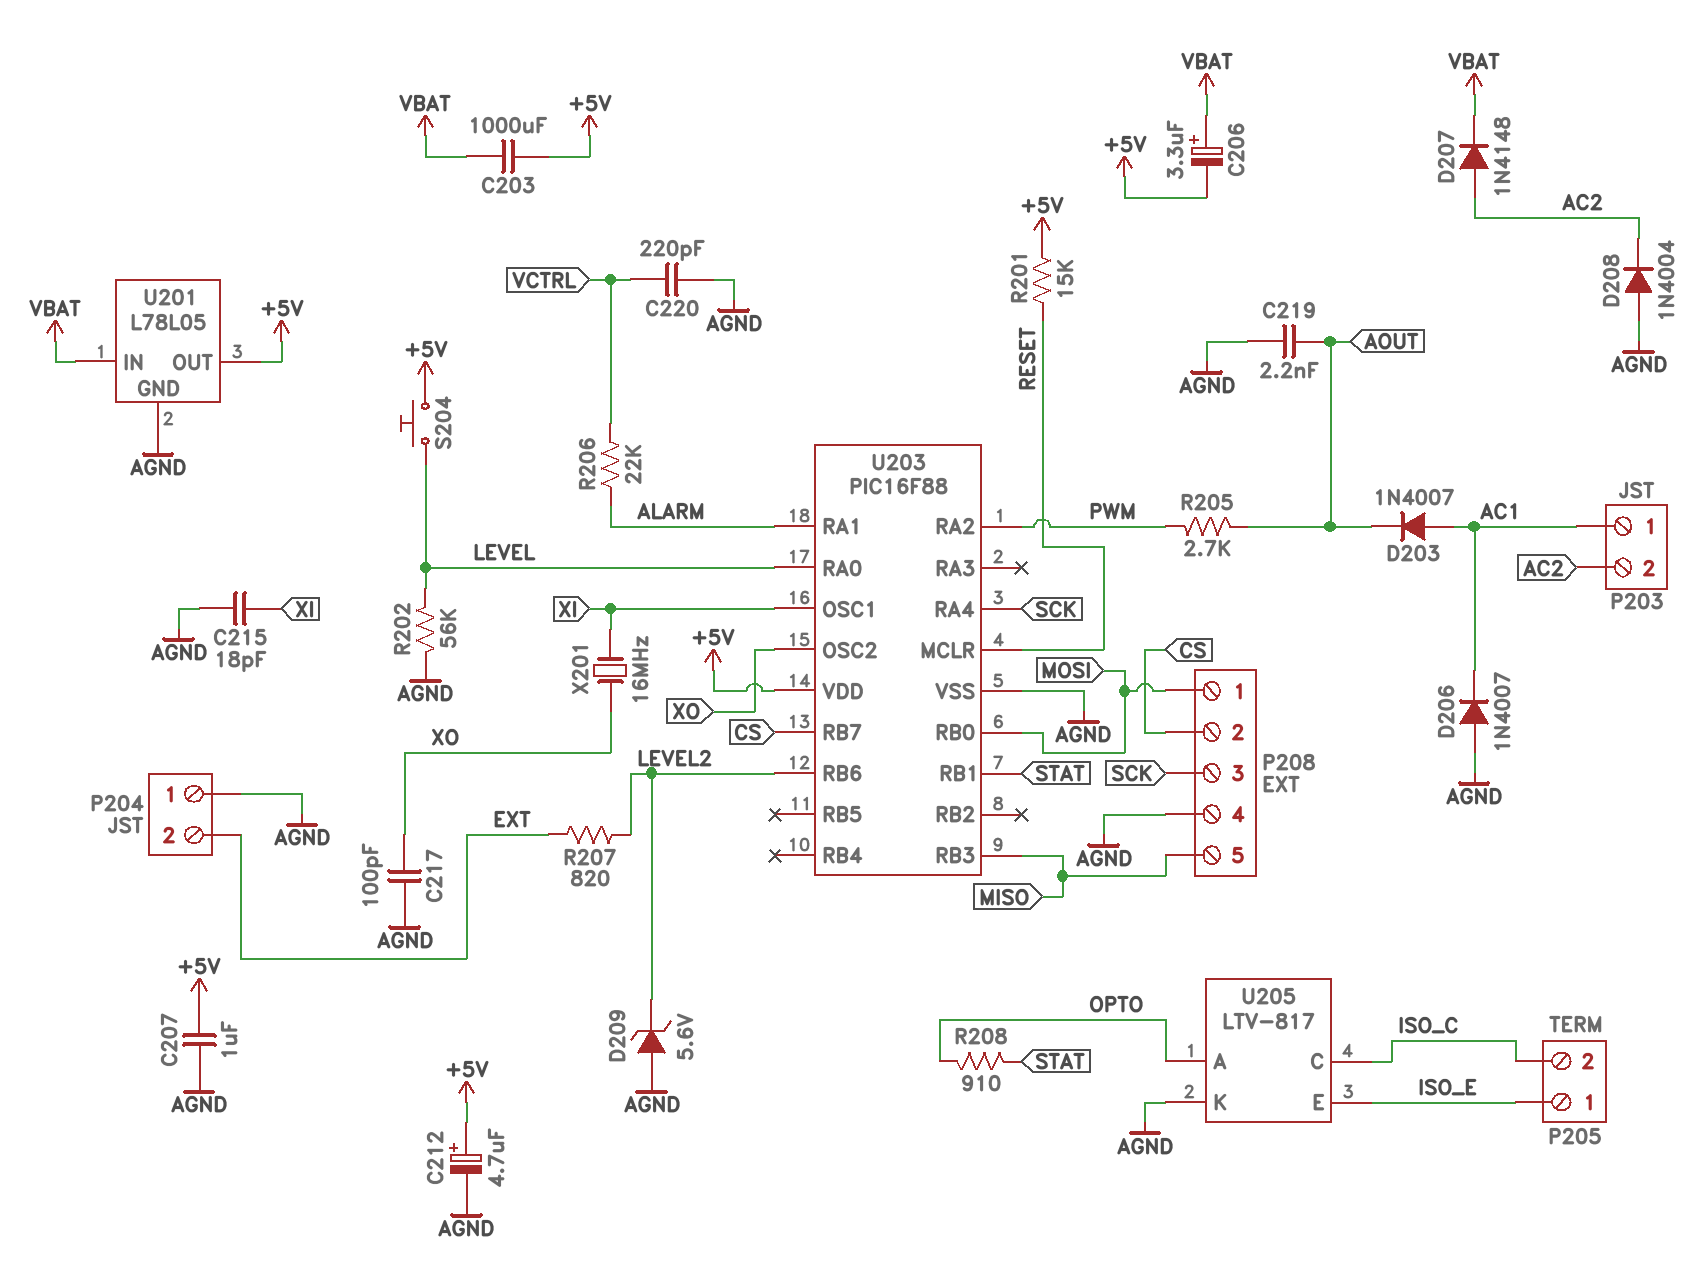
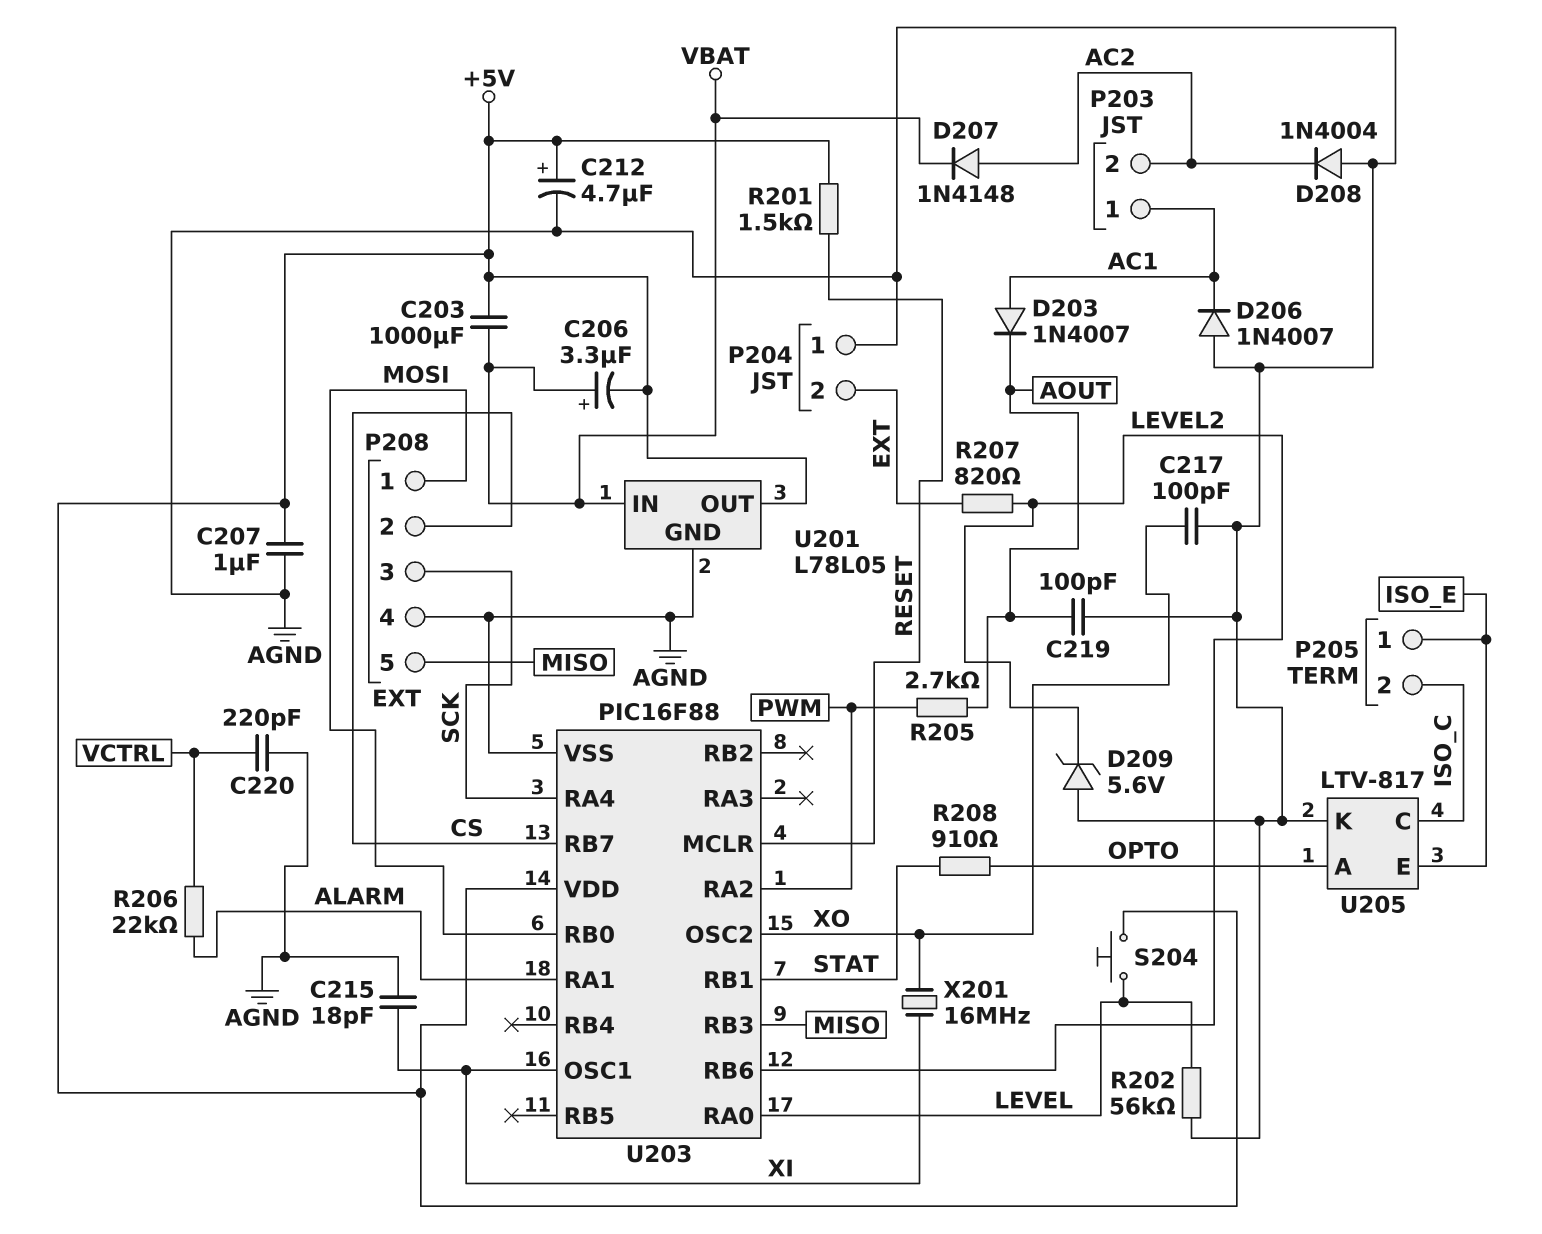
C219: 2.2nF (AGND, AOUT) -> 100pF (AGND, AOUT)
R201: 15k (+5V, RESET) -> 1.5k (+5V, RESET)

